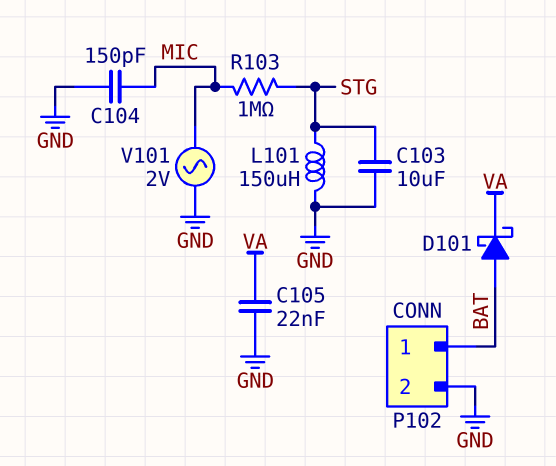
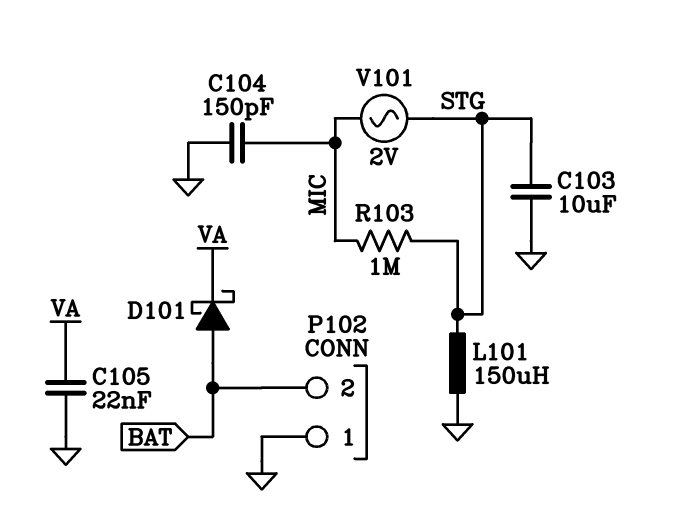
P102 pin 1: BAT -> GND
P102 pin 2: GND -> BAT
V101: AC 2V (GND, MIC) -> AC 2V (MIC, STG)

